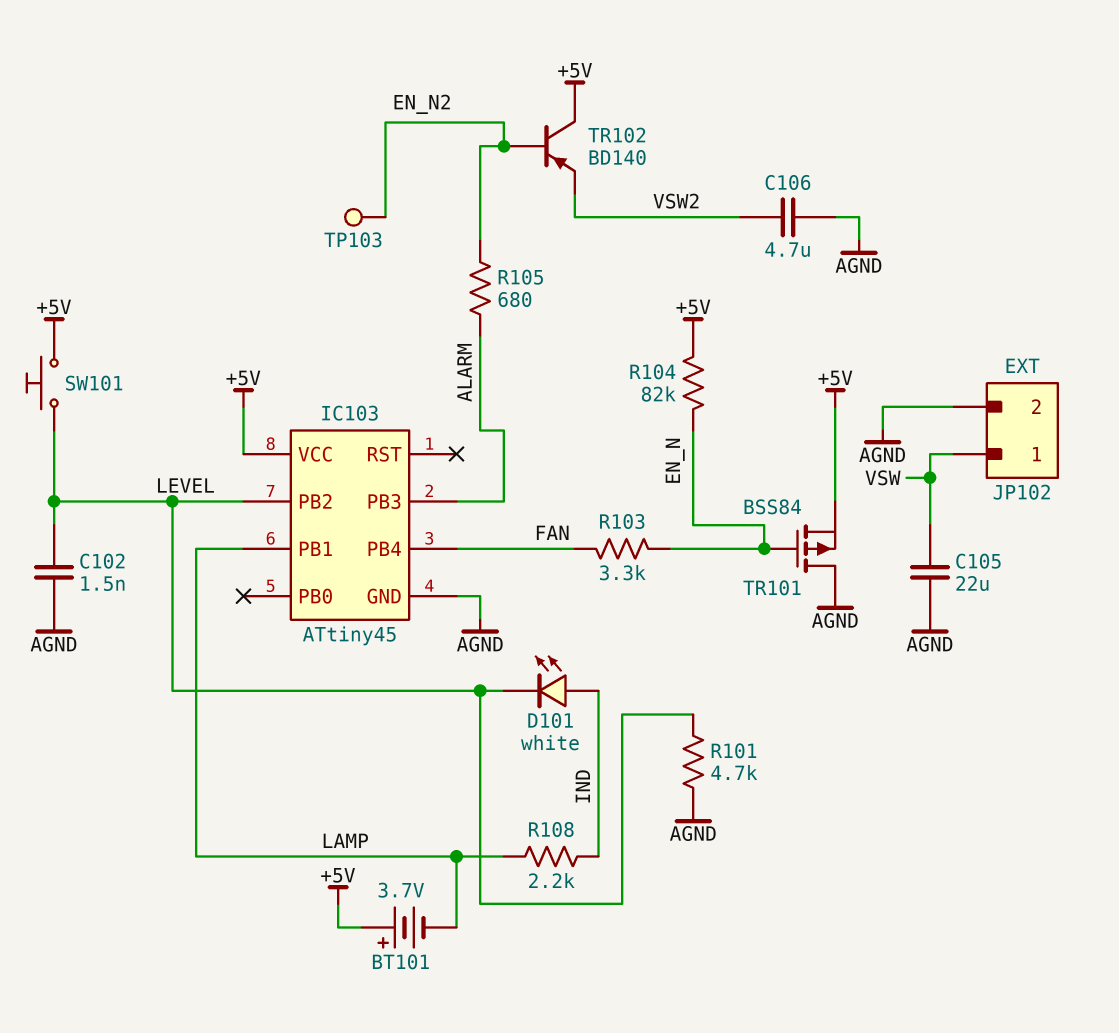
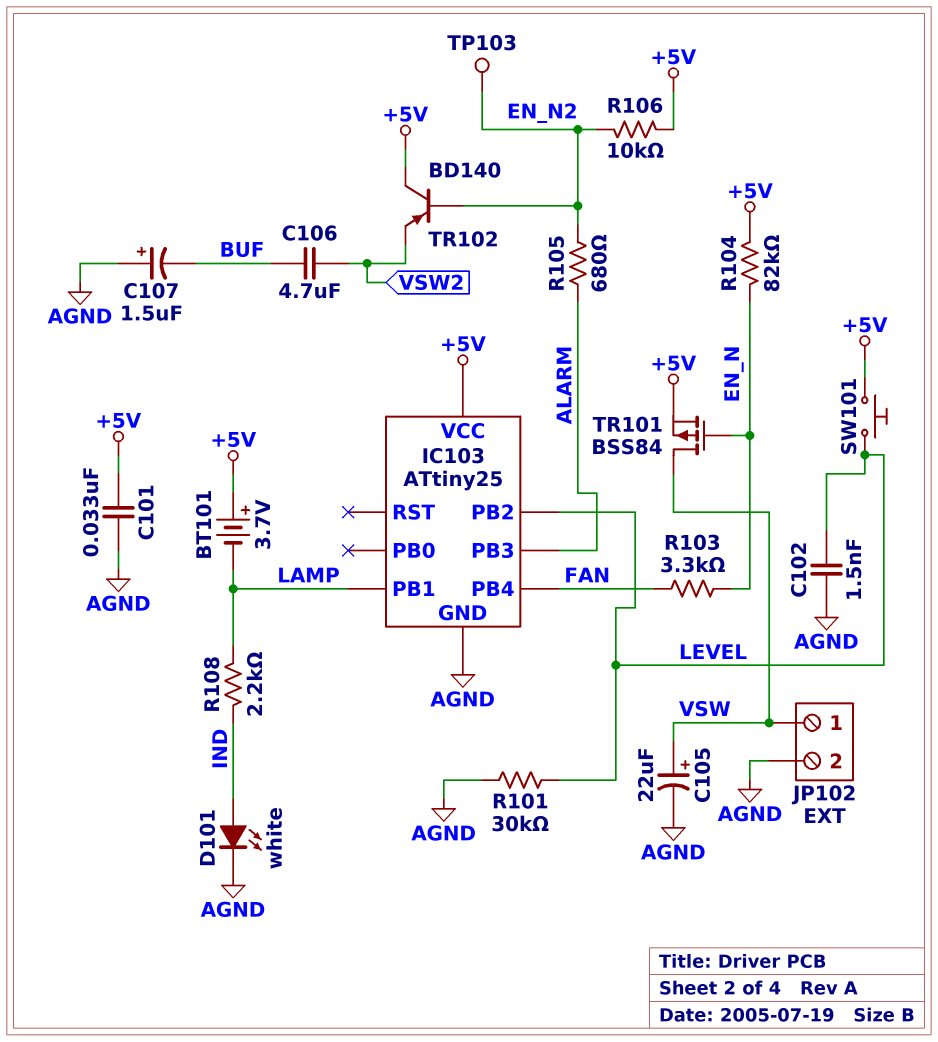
C101: none -> 33nF (+5V, AGND)
C105: 22uF (AGND, VSW) -> 22uF (plus VSW, minus AGND)
C106: 4.7uF (AGND, VSW2) -> 4.7uF (BUF, VSW2)
C107: none -> 1.5uF (plus AGND, minus BUF)
D101: LED white (A IND, K LEVEL) -> LED white (A IND, K AGND)
IC103: ATtiny45 -> ATtiny25
R101: 4.7k (AGND, LEVEL) -> 30k (AGND, LEVEL)
R106: none -> 10k (+5V, EN_N2)
TR101: PMOS BSS84 (G EN_N, D AGND, S +5V) -> PMOS BSS84 (G EN_N, D VSW, S +5V)

